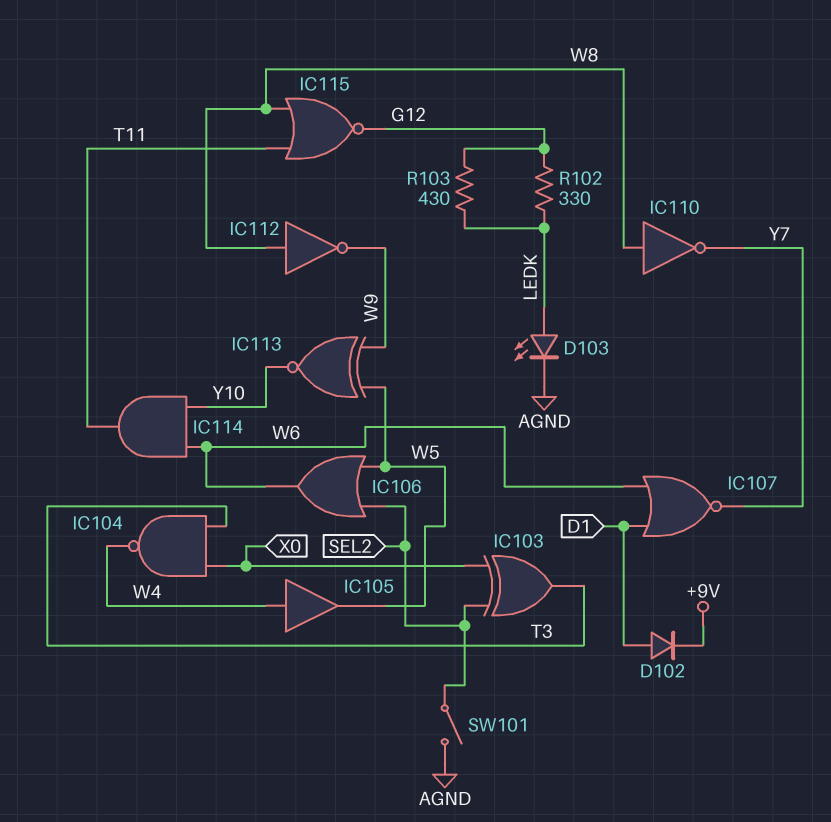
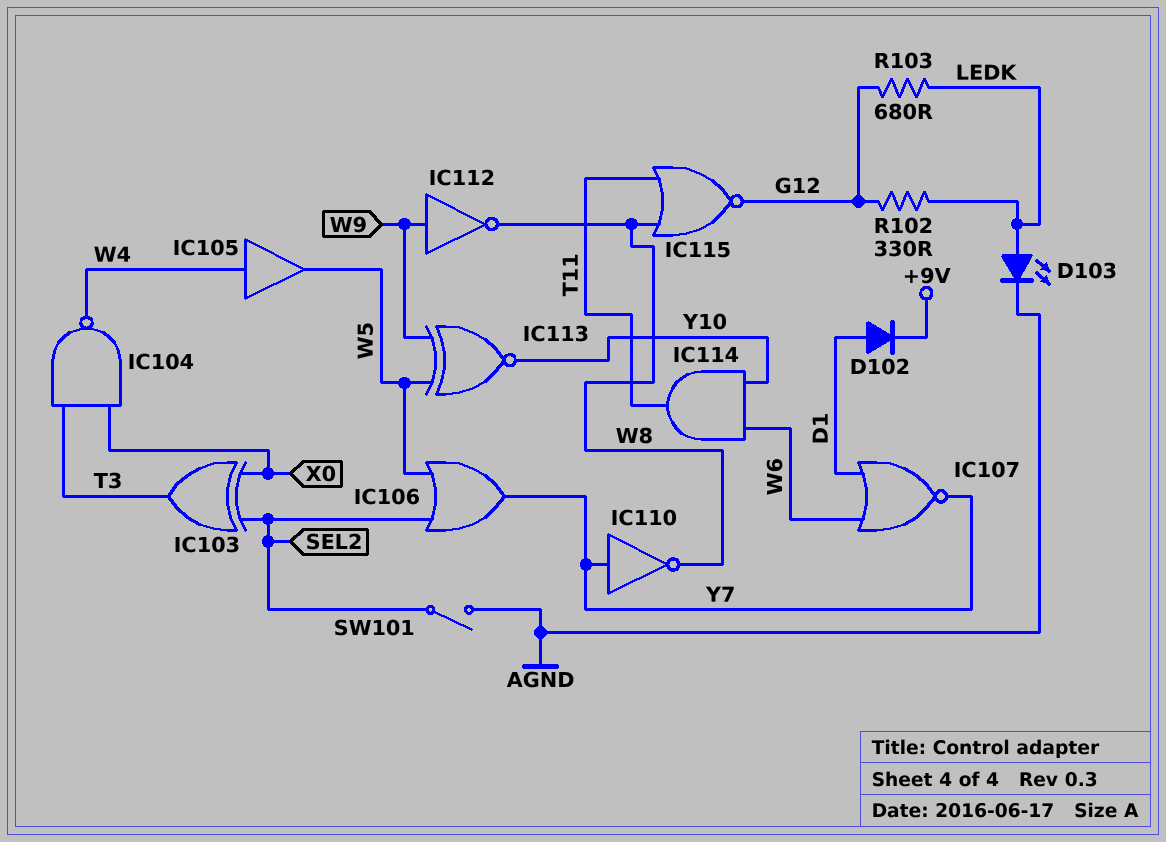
IC106: OR (in SEL2, in W5, out W6) -> OR (in SEL2, in W5, out Y7)
IC110: NOT (in W8, out Y7) -> NOT (in Y7, out W8)
IC112: NOT (in W8, out W9) -> NOT (in W9, out W8)
R103: 430 (G12, LEDK) -> 680 (G12, LEDK)

